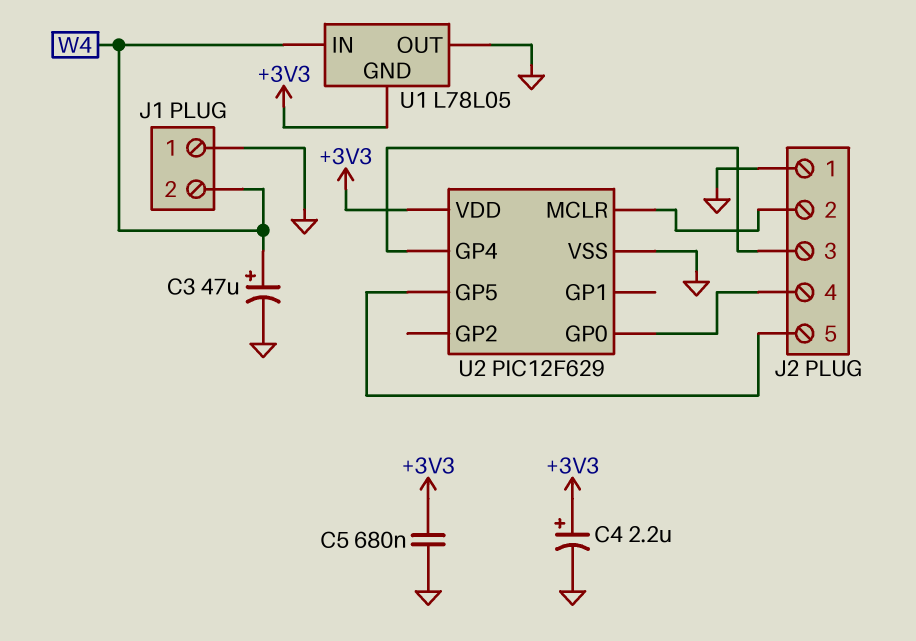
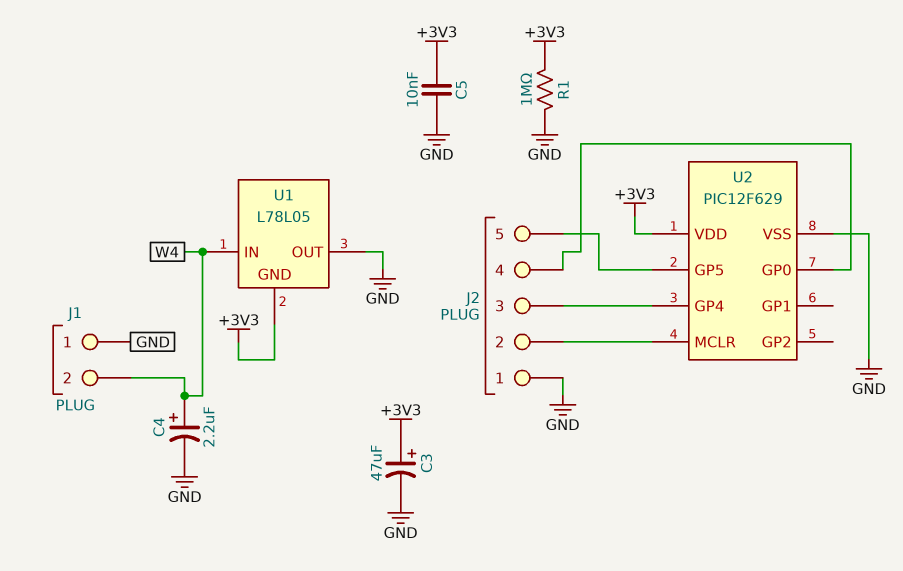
C3: 47uF (plus W4, minus GND) -> 47uF (plus +3V3, minus GND)
C4: 2.2uF (plus +3V3, minus GND) -> 2.2uF (plus W4, minus GND)
C5: 680nF (+3V3, GND) -> 10nF (+3V3, GND)
R1: none -> 1M (+3V3, GND)

